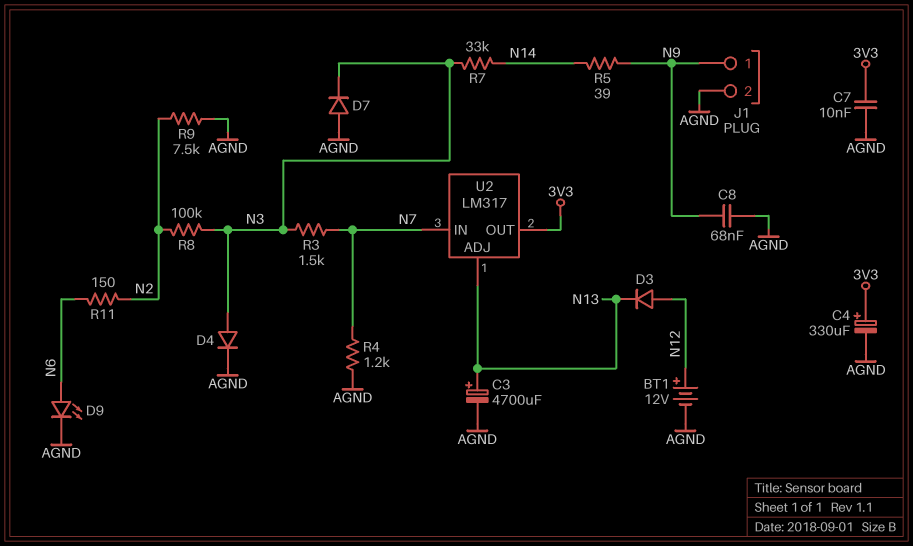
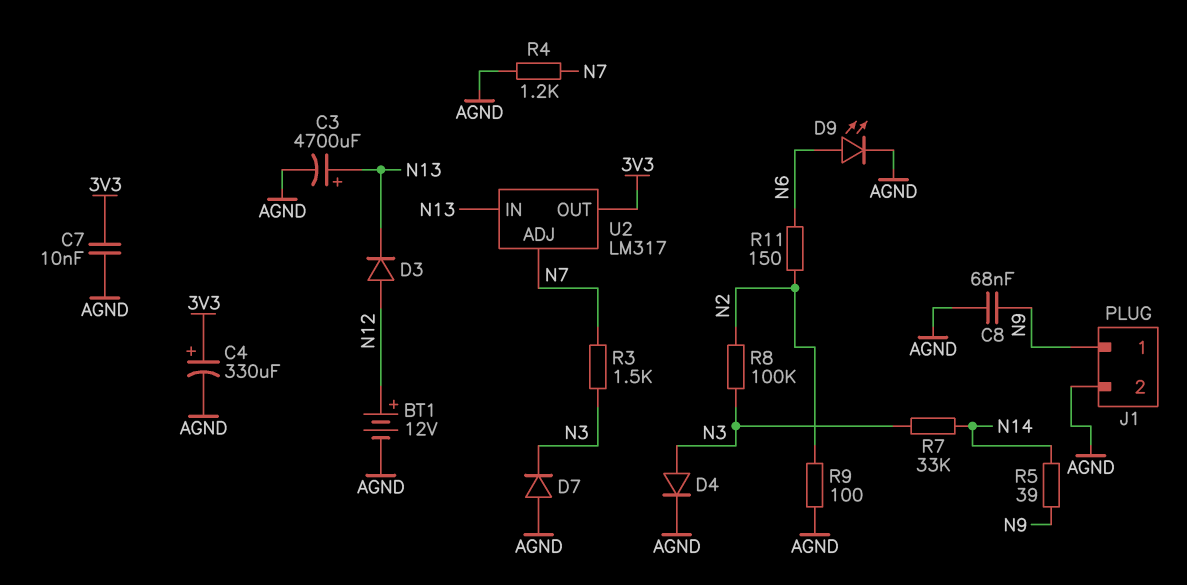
R9: 7.5k (AGND, N2) -> 100 (AGND, N2)
U2 pin ADJ: N13 -> N7
U2 pin IN: N7 -> N13

